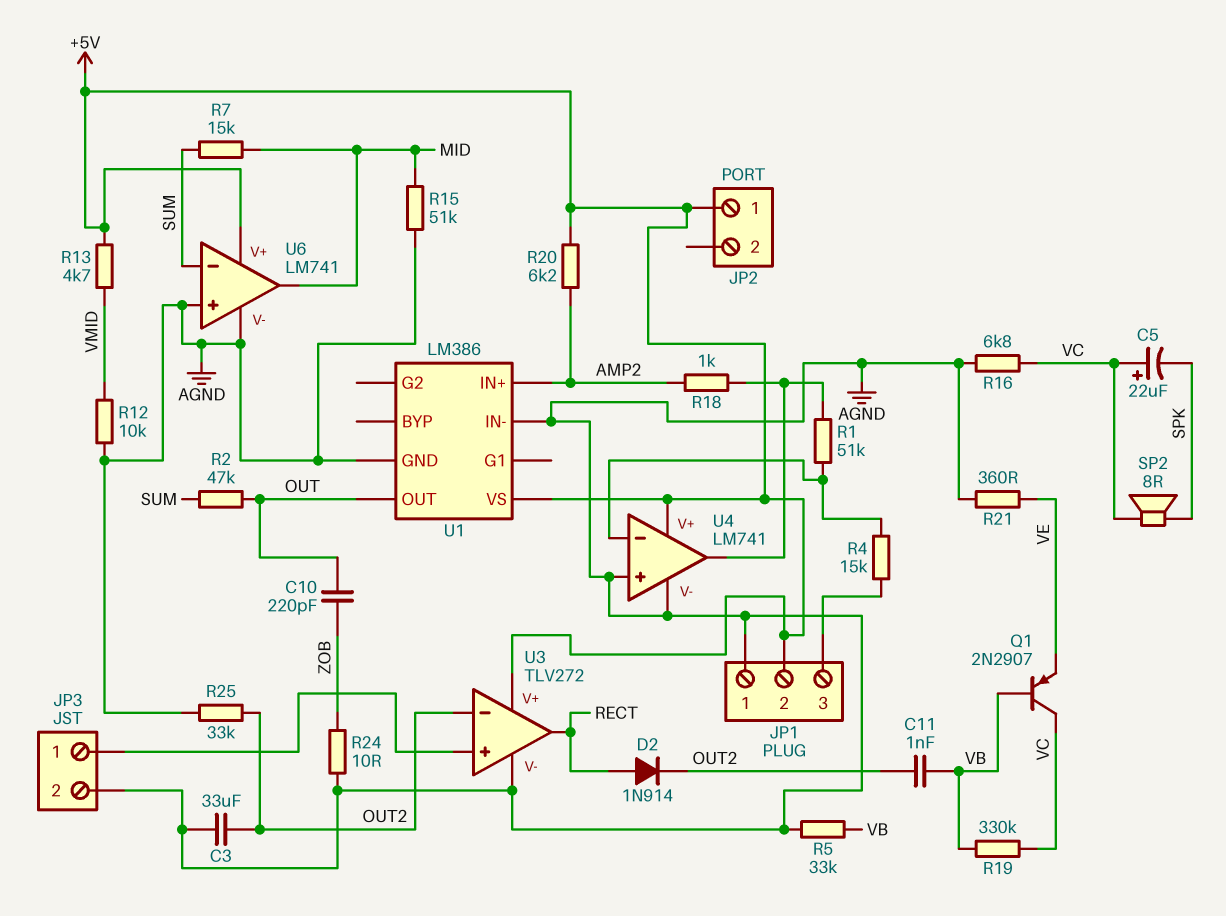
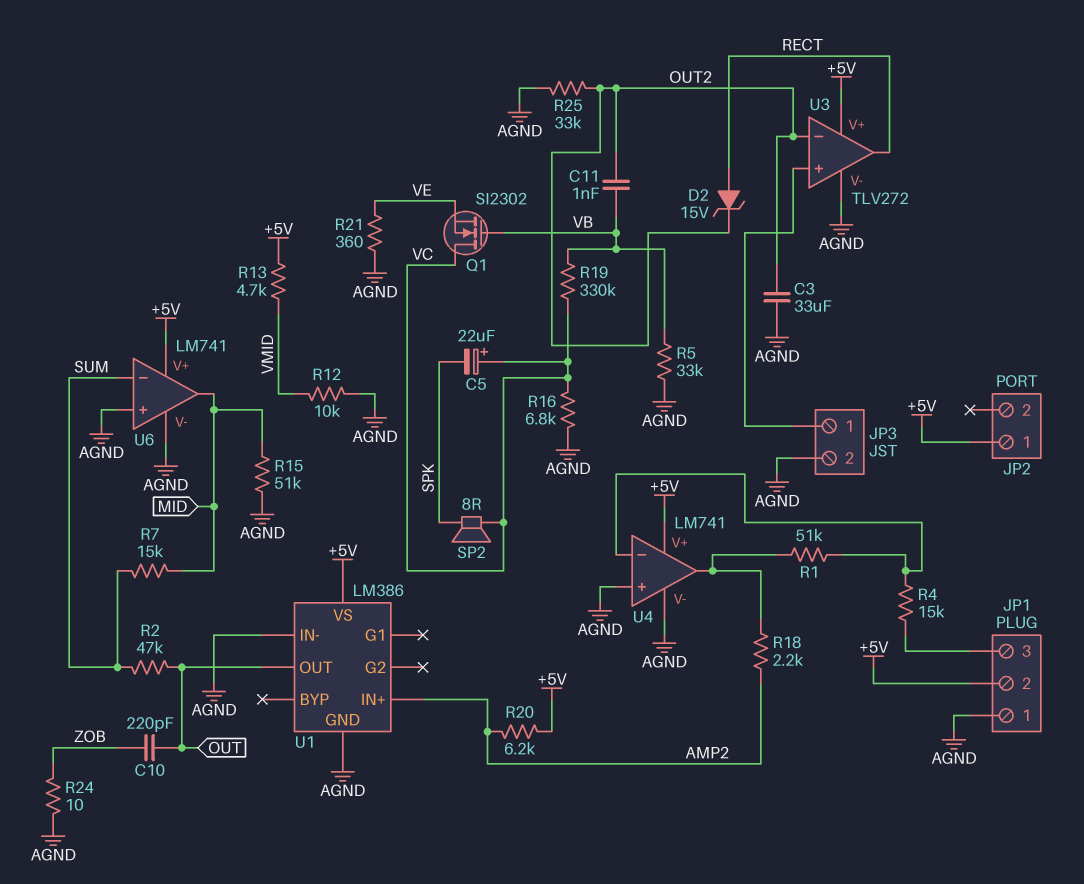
D2: diode 1N914 (A RECT, K OUT2) -> zener 15V (A RECT, K OUT2)
Q1: PNP 2N2907 (B VB, C VC, E VE) -> NMOS SI2302 (G VB, D VC, S VE)
R18: 1k (AMP2, U4/out) -> 2.2k (AMP2, U4/out)

